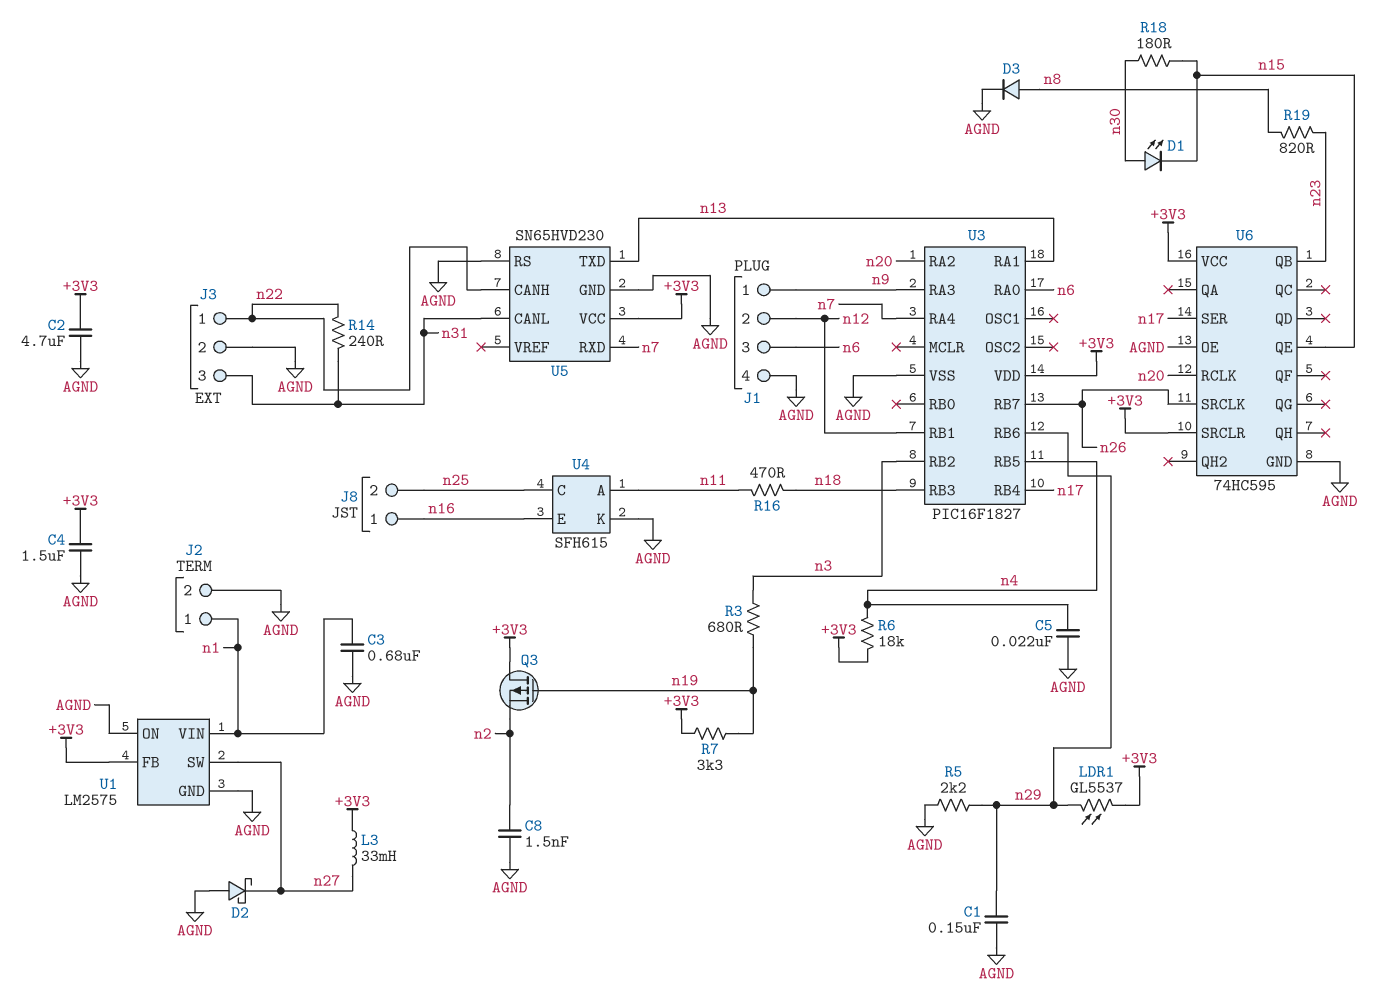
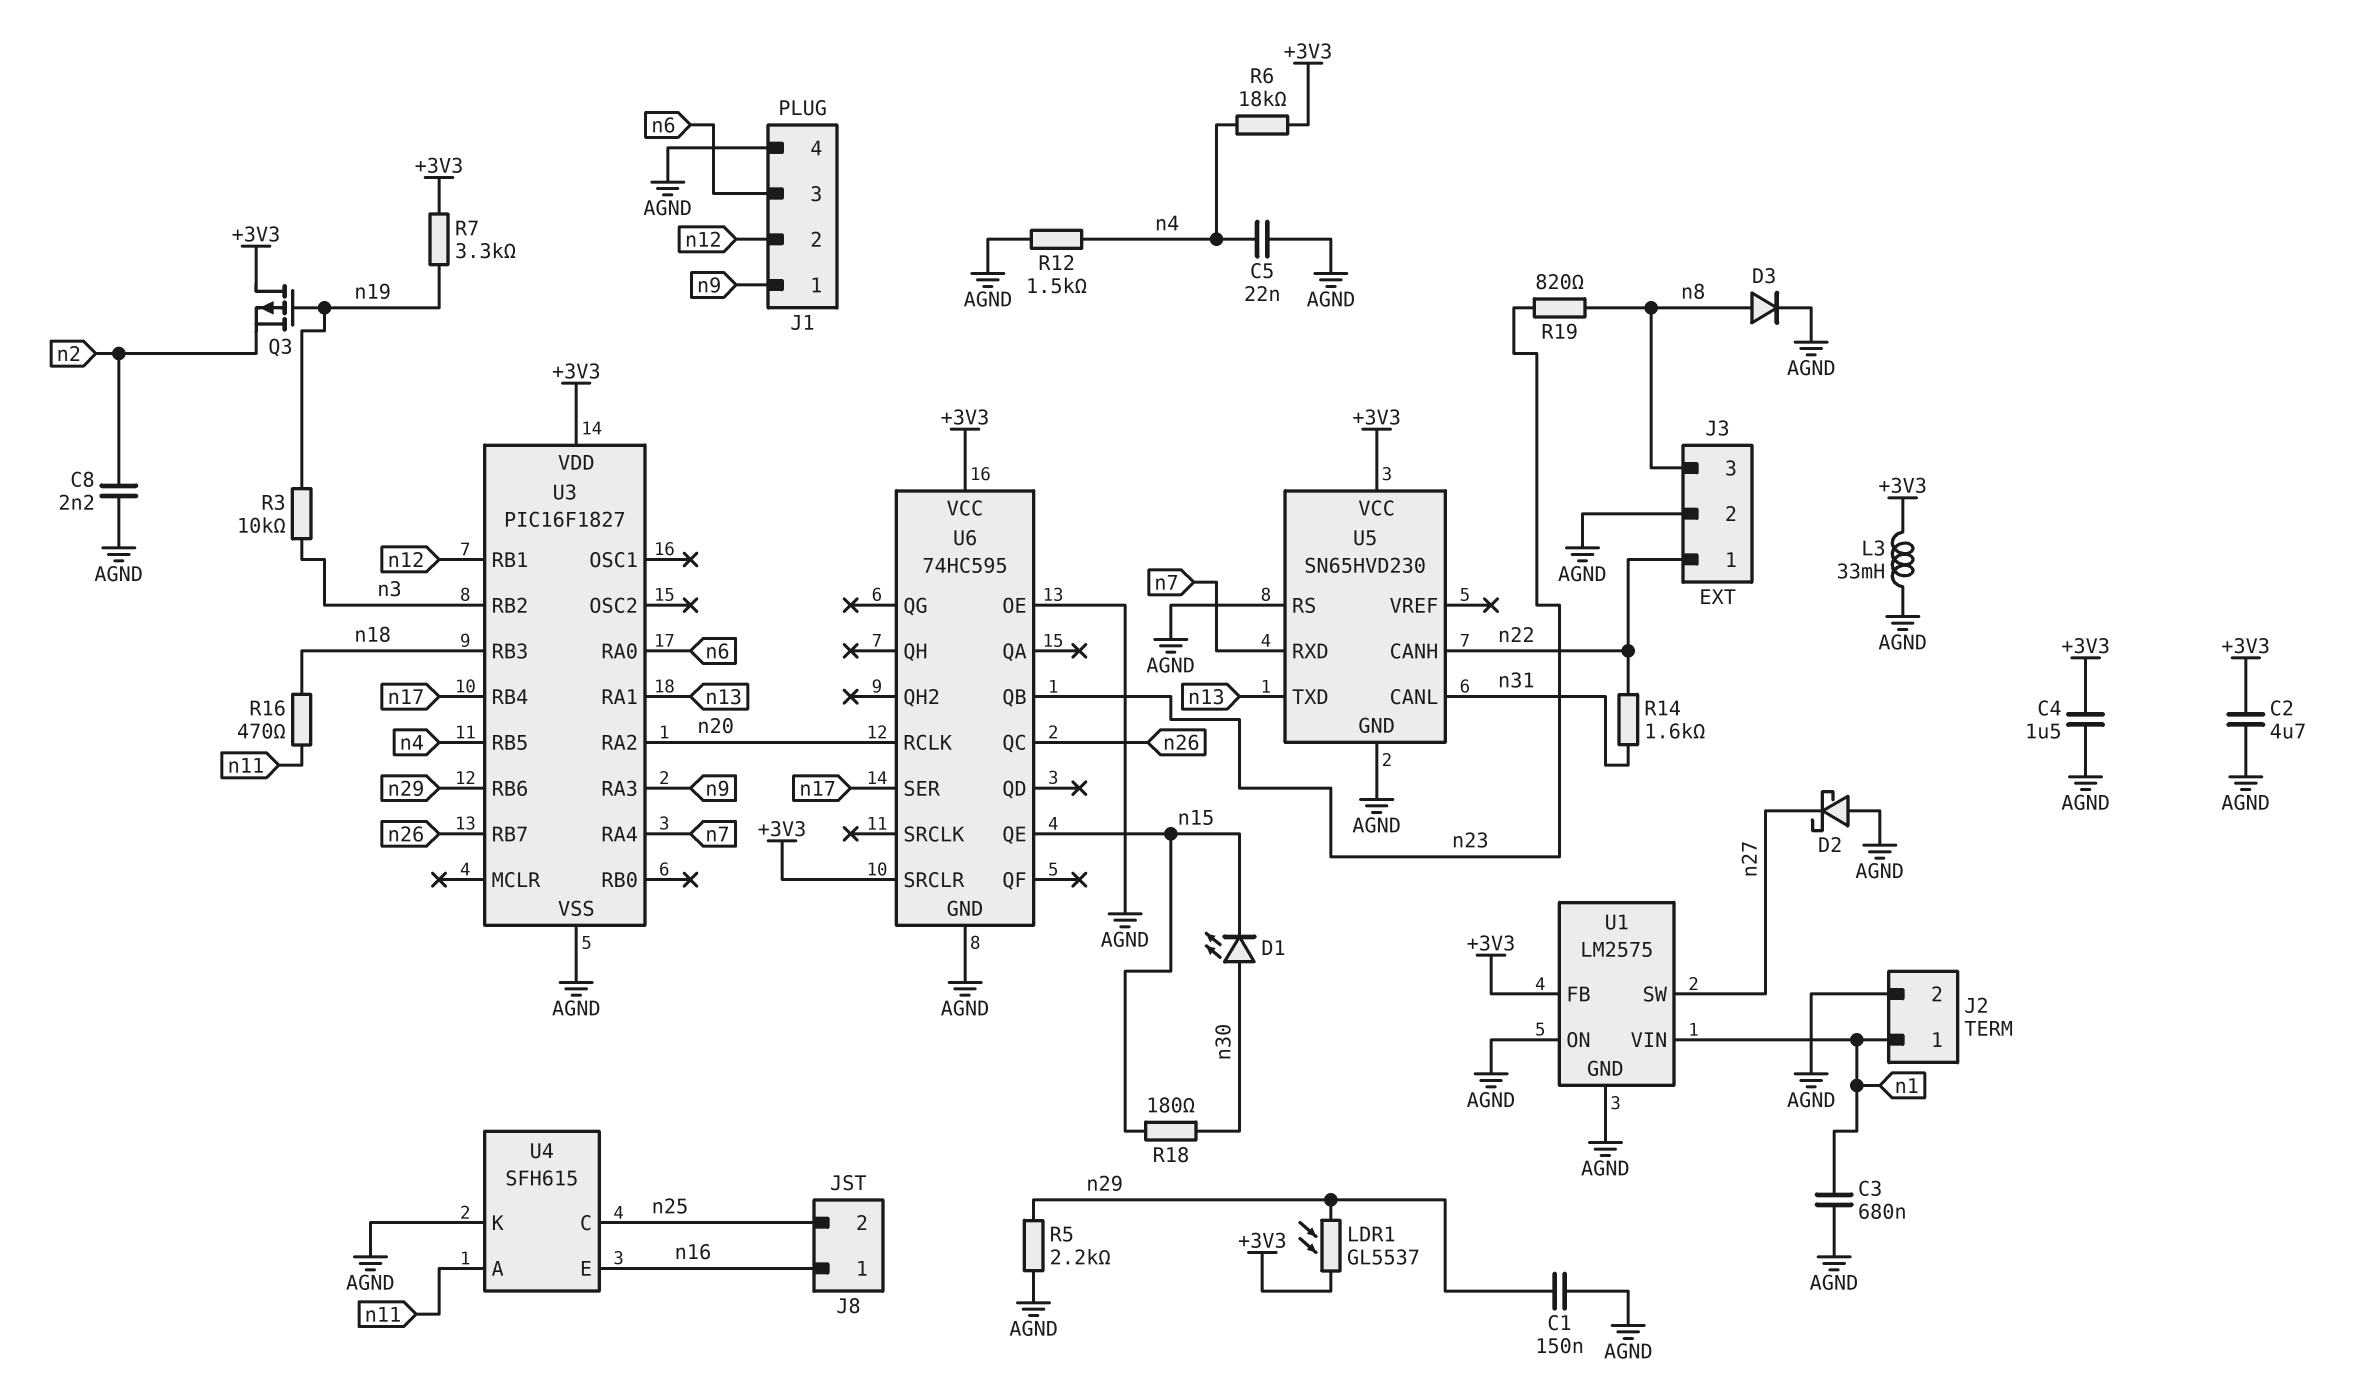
C8: 1.5nF (AGND, n2) -> 2.2nF (AGND, n2)
J3 pin 3: n31 -> n8
L3: 33mH (+3V3, n27) -> 33mH (+3V3, AGND)
R3: 680 (n3, n19) -> 10k (n3, n19)
R12: none -> 1.5k (AGND, n4)
R14: 240 (n22, n31) -> 1.6k (n22, n31)
U6 pin QC: none -> n26
U6 pin SRCLK: n26 -> none

